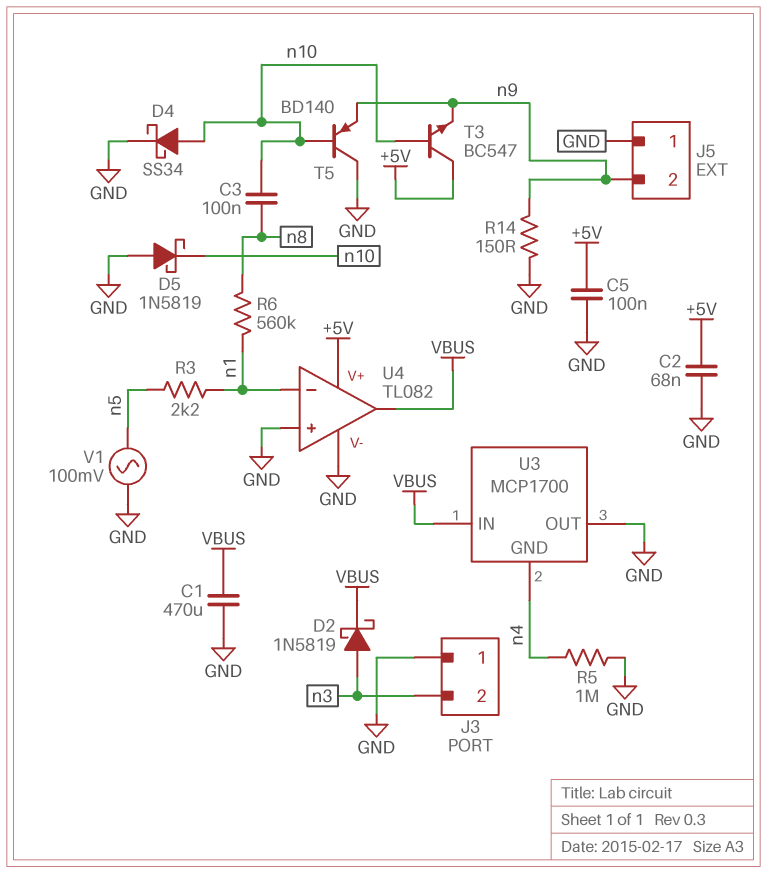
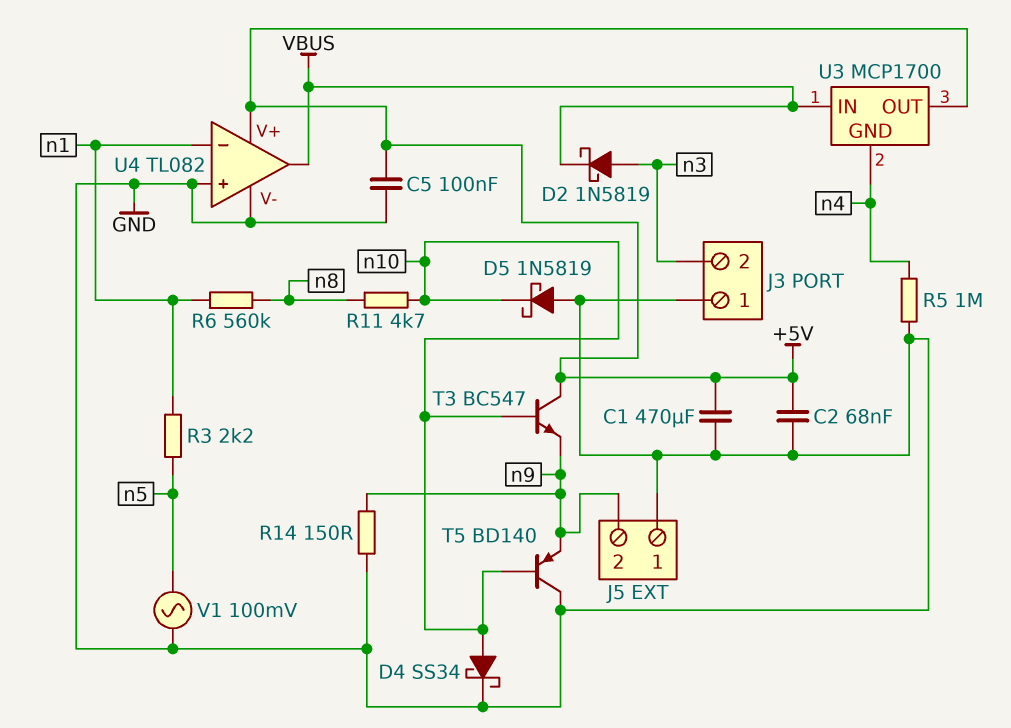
C1: 470uF (GND, VBUS) -> 470uF (+5V, GND)
C3: 100nF (n8, n10) -> none
R11: none -> 4.7k (n8, n10)
U3 pin OUT: GND -> +5V

